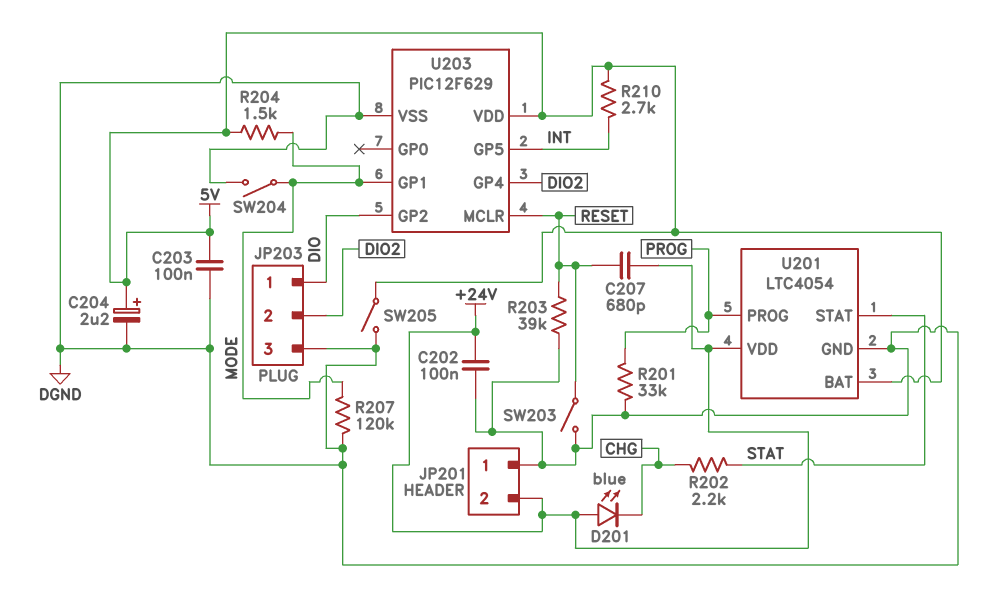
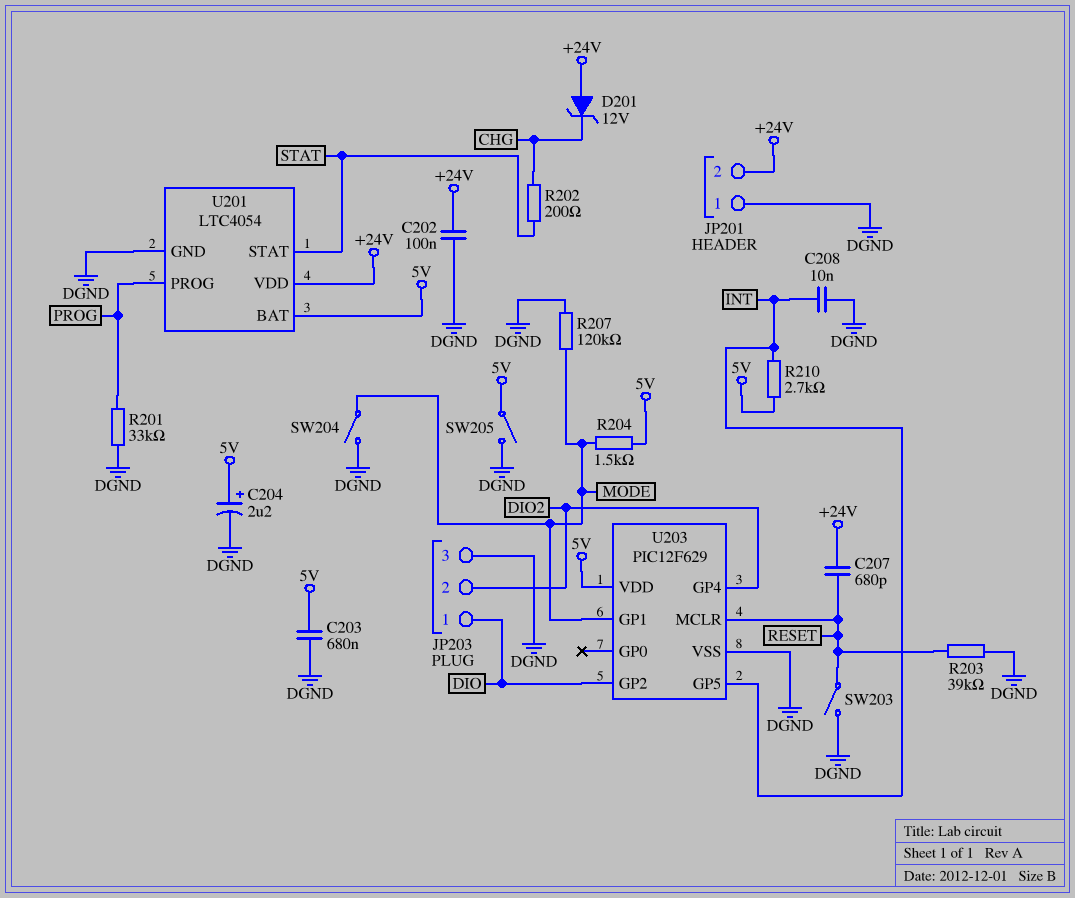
C203: 100nF (5V, DGND) -> 680nF (5V, DGND)
C208: none -> 10nF (DGND, INT)
D201: LED blue (A +24V, K CHG) -> zener 12V (A +24V, K CHG)
R202: 2.2k (CHG, STAT) -> 200 (CHG, STAT)

